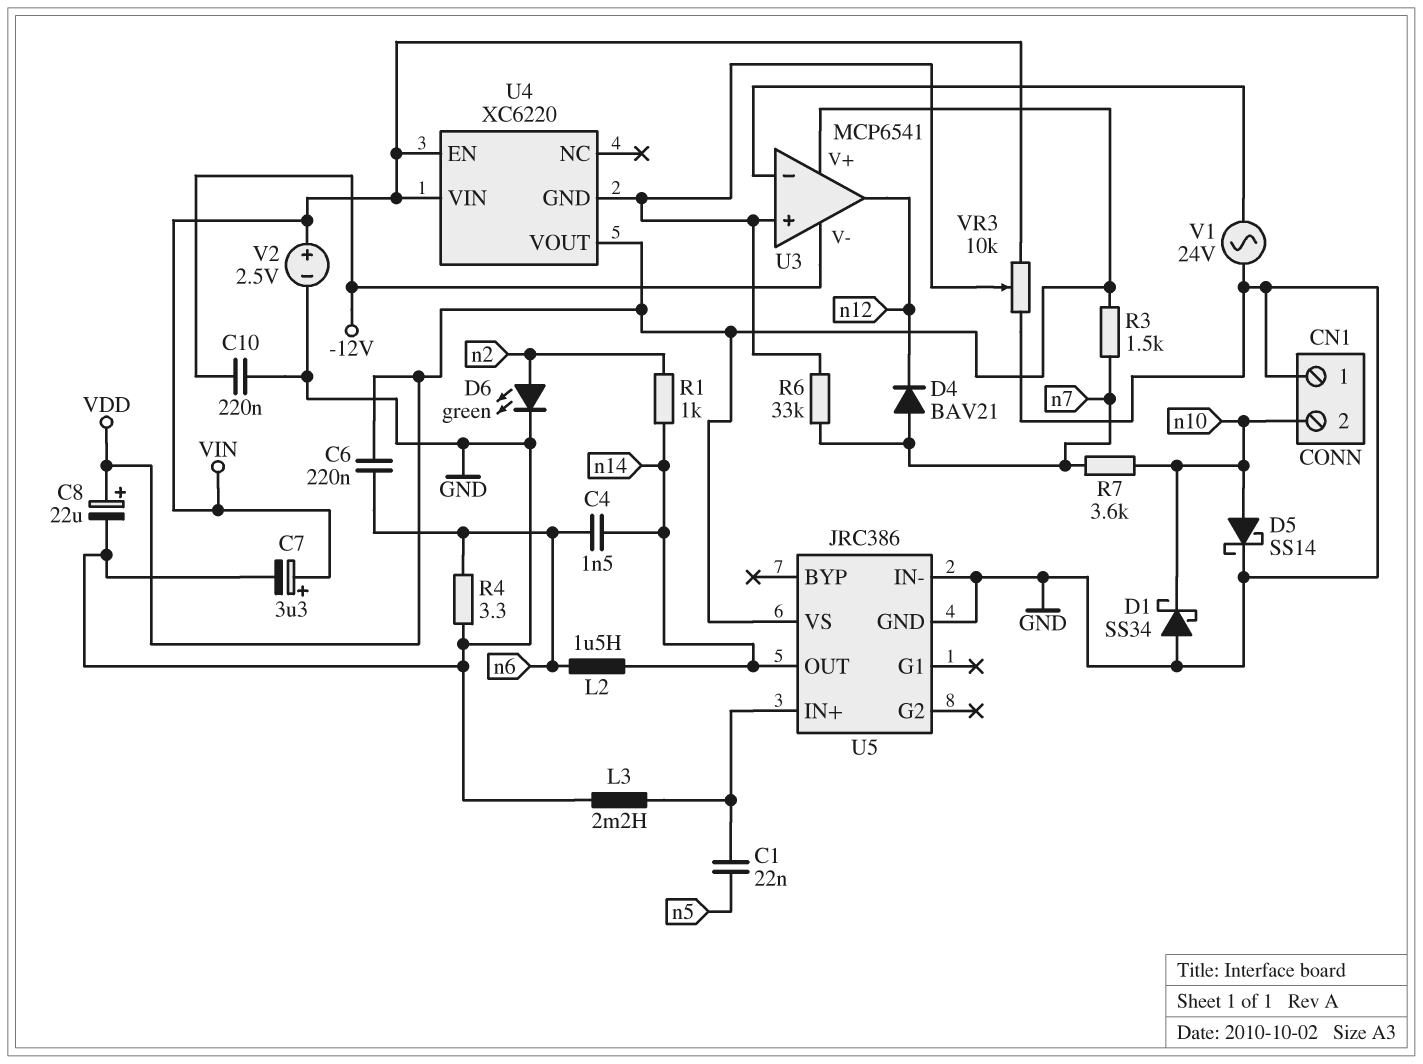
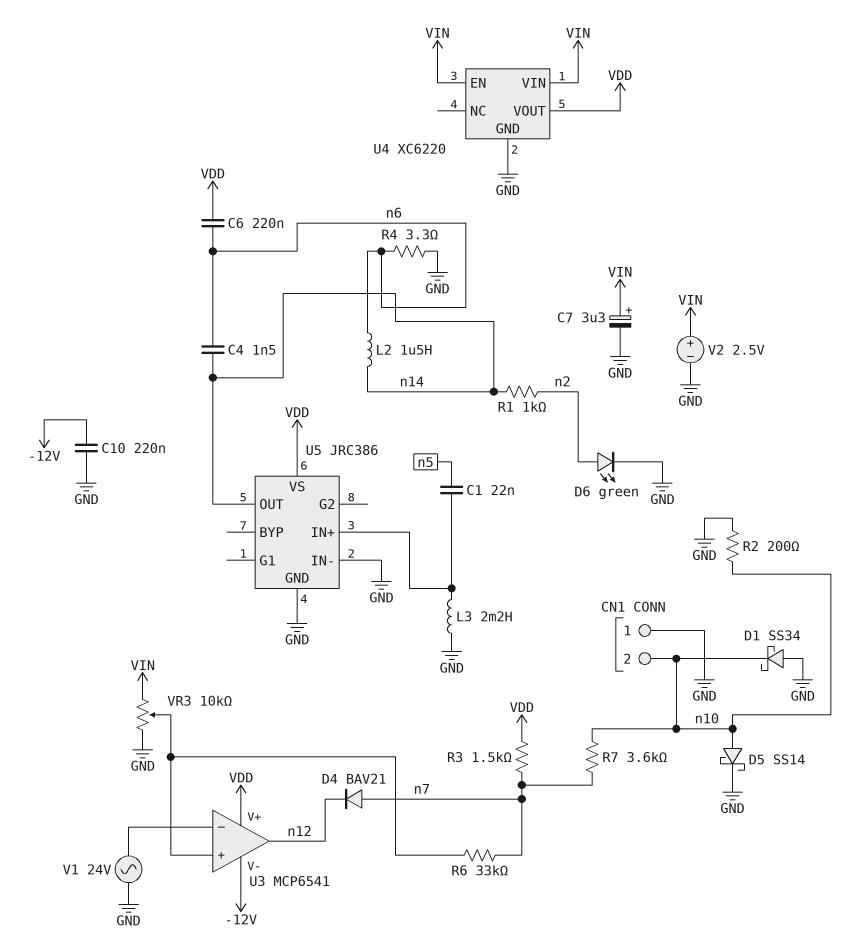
C8: 22uF (plus VDD, minus GND) -> none
R2: none -> 200 (GND, n10)
U4 pin GND: U3/in+ -> GND

